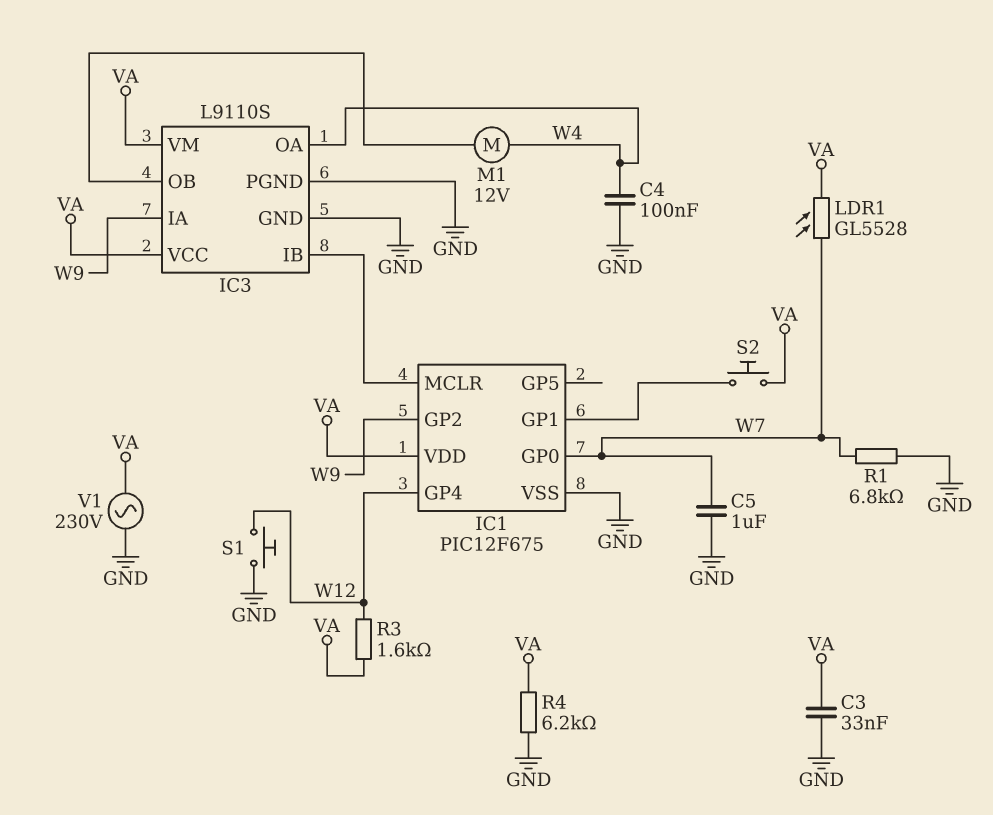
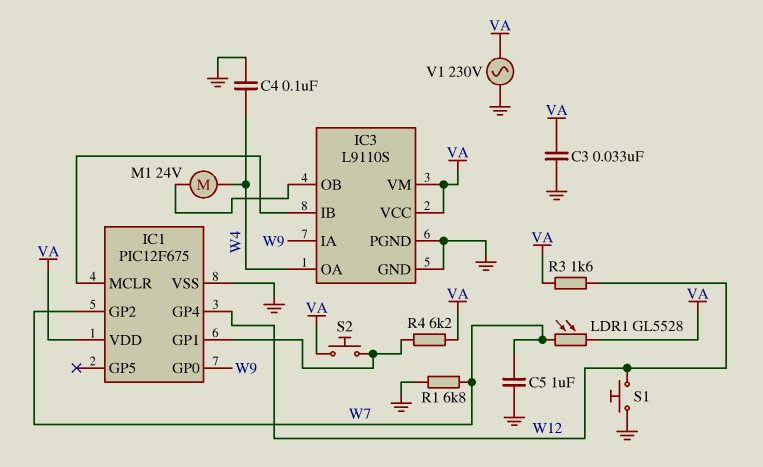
IC1 pin GP0: W7 -> W9
IC1 pin GP2: W9 -> W7
M1: motor 12V (IC3/OB, W4) -> motor 24V (IC3/OB, W4)
R4: 6.2k (GND, VA) -> 6.2k (IC1/GP1, VA)

